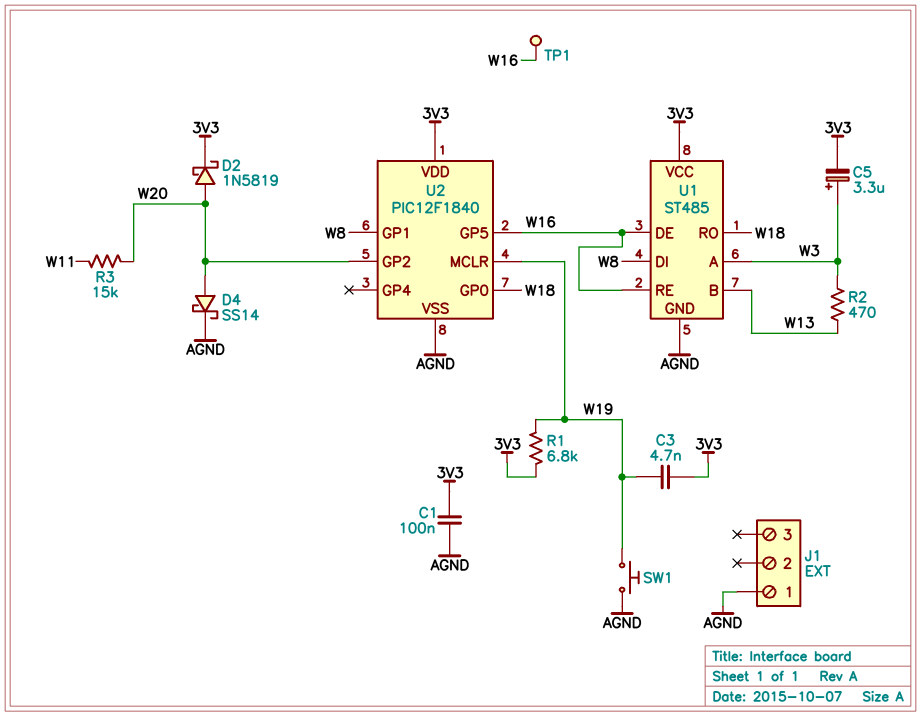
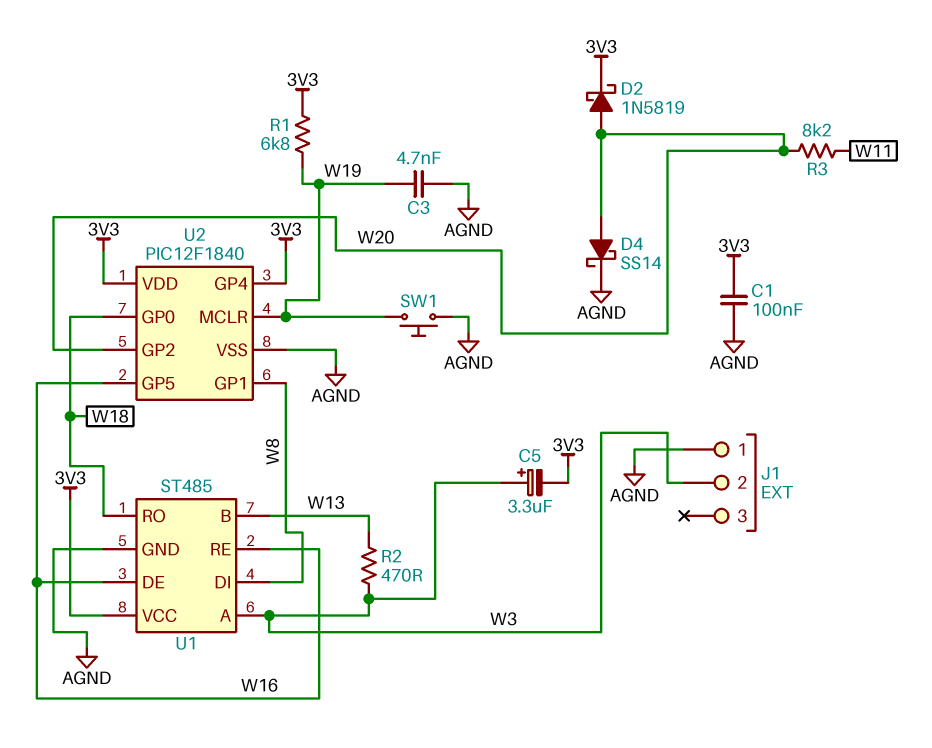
C3: 4.7nF (3V3, W19) -> 4.7nF (AGND, W19)
J1 pin 2: none -> W3
R3: 15k (W11, W20) -> 8.2k (W11, W20)
TP1: test point (W16) -> none
U2 pin GP4: none -> 3V3

